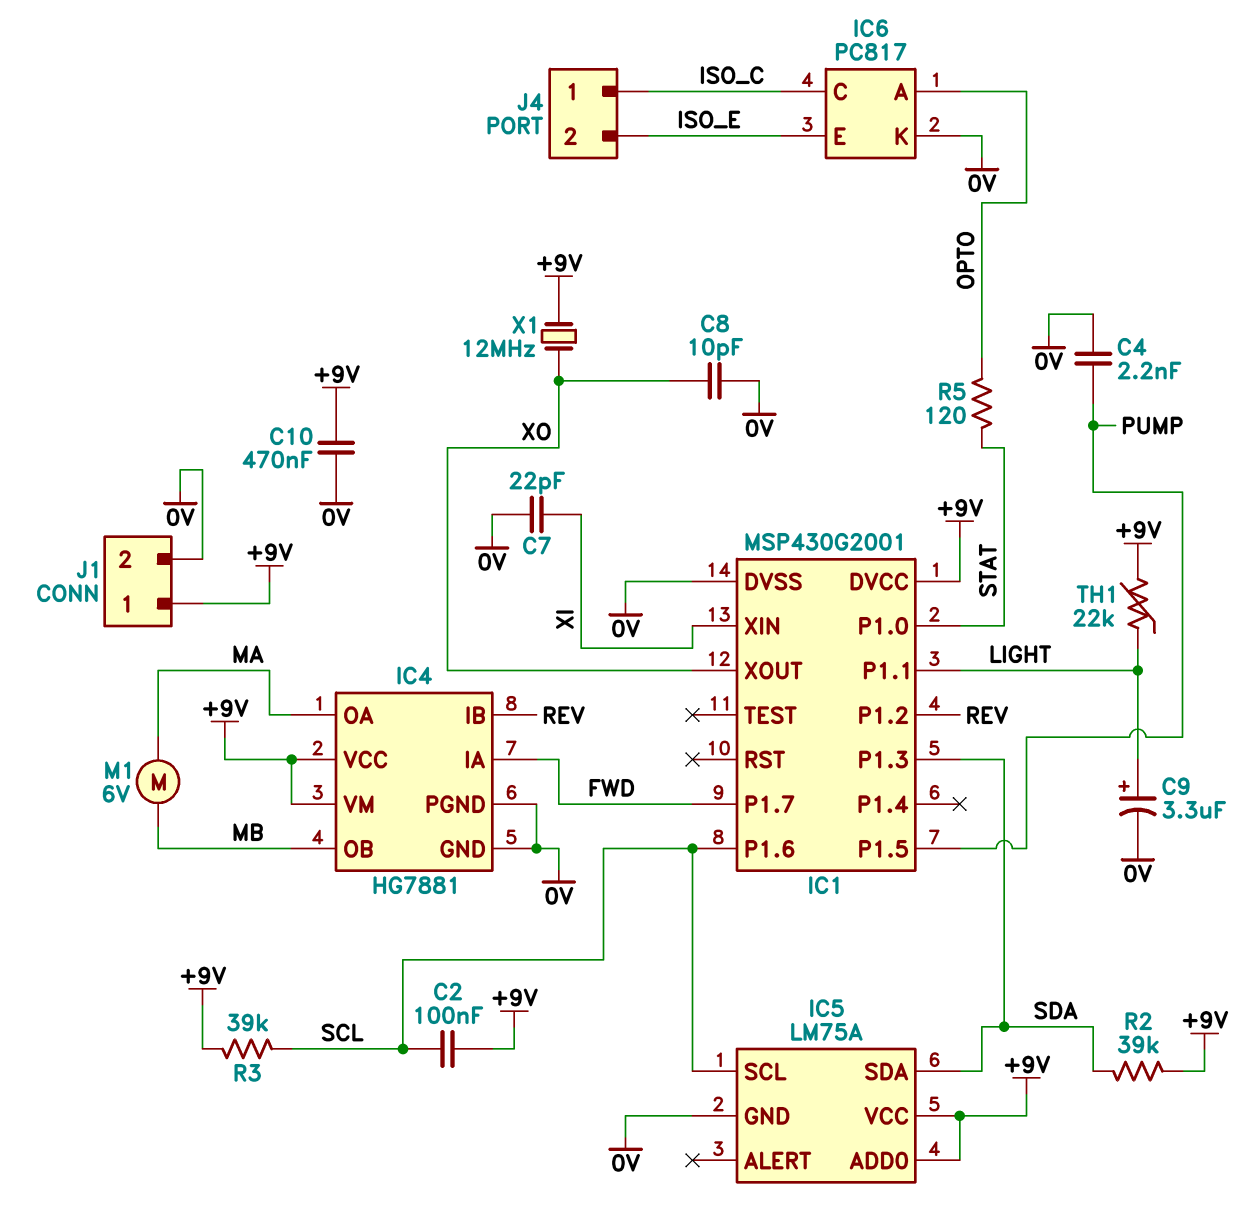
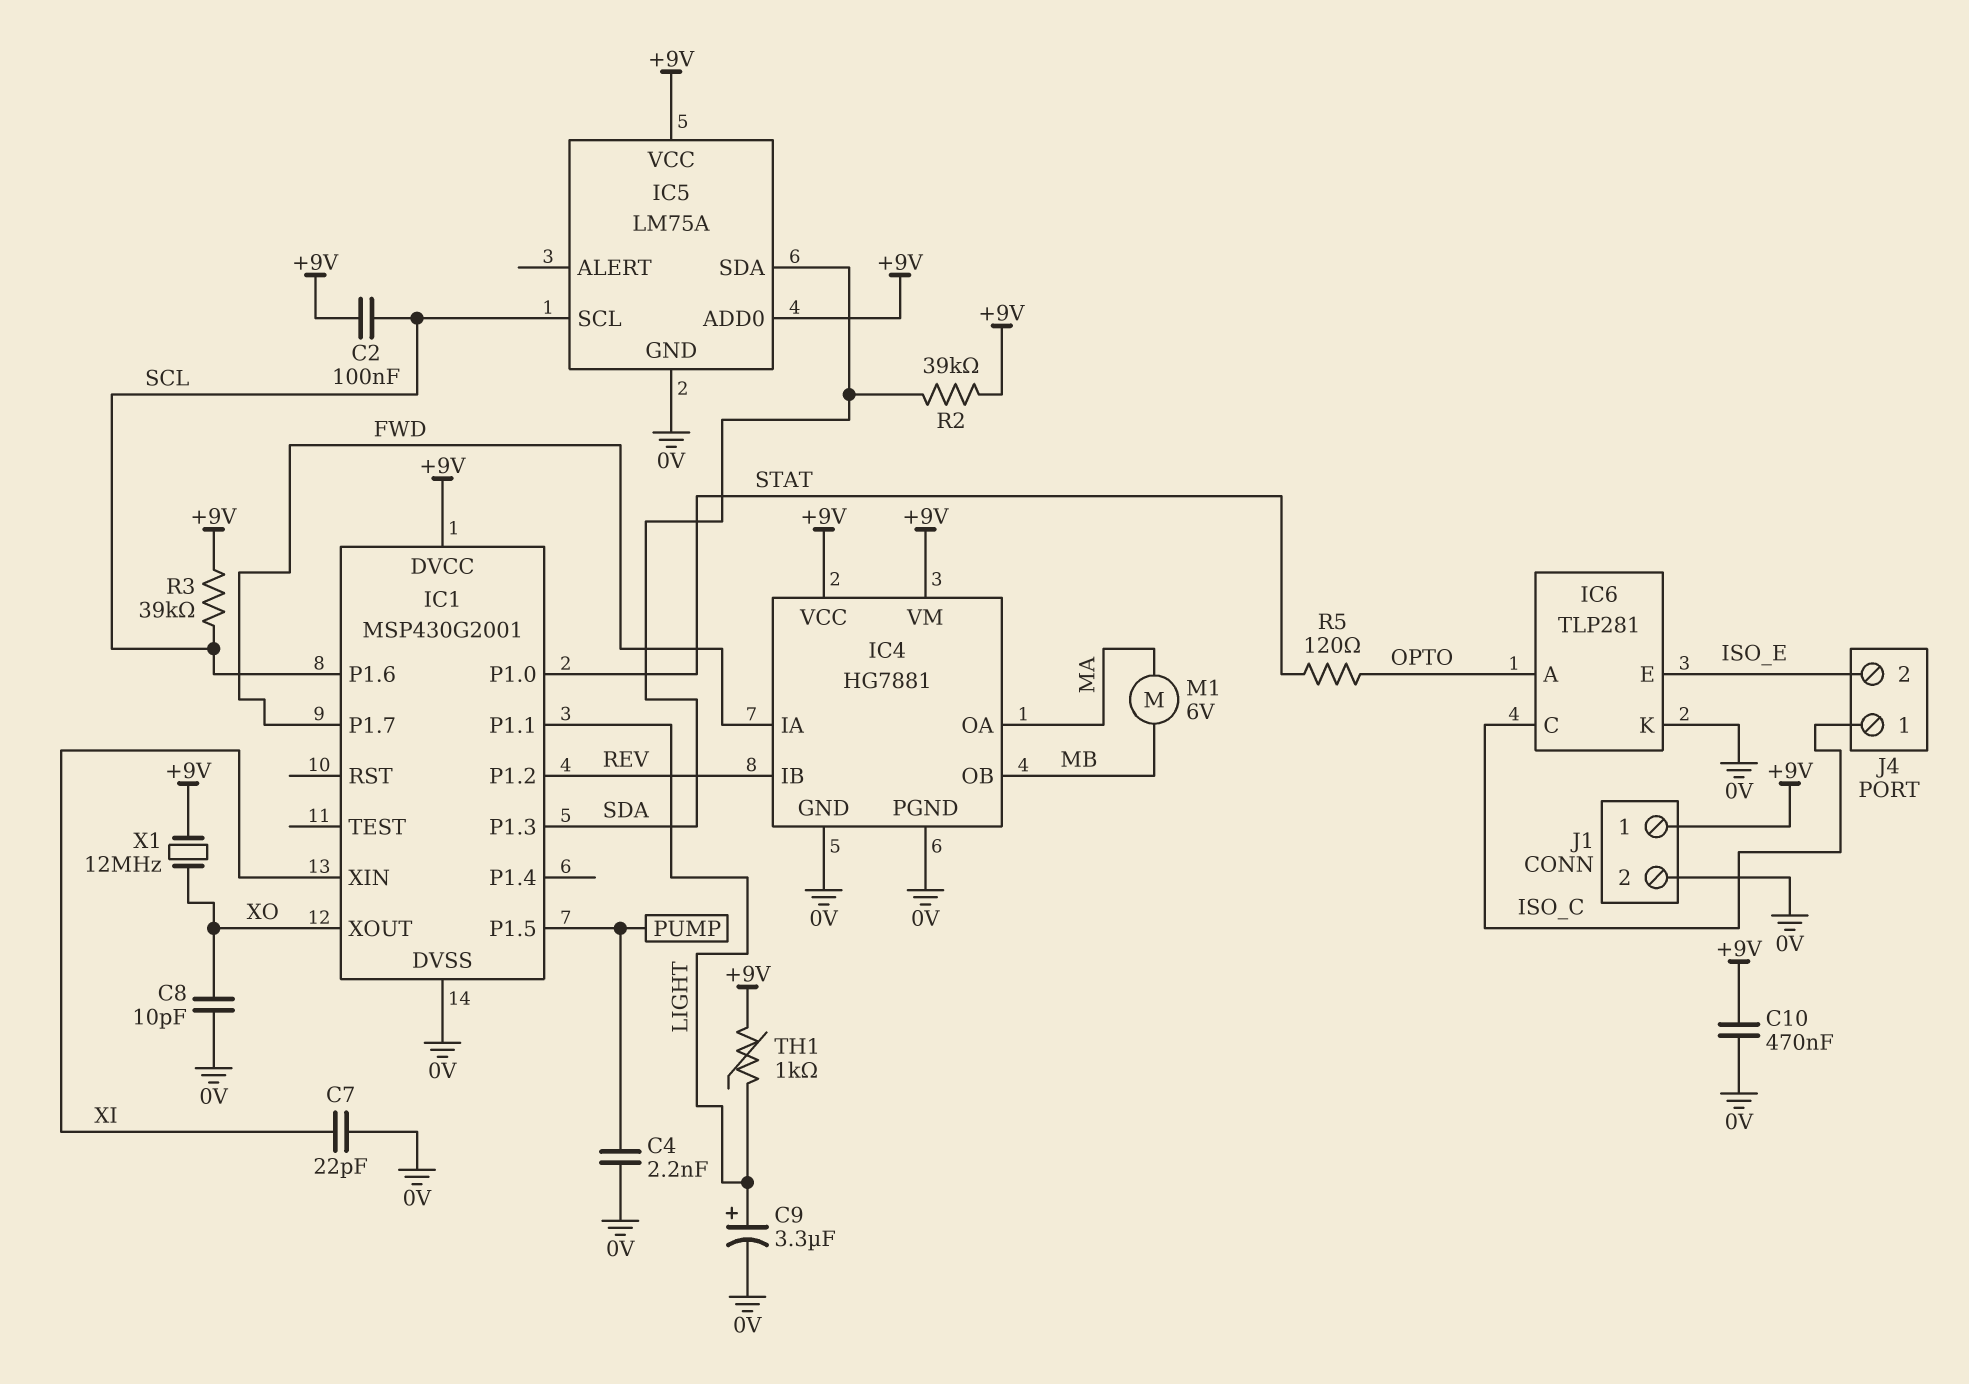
IC6: PC817 -> TLP281
TH1: 22k (+9V, LIGHT) -> 1k (+9V, LIGHT)

